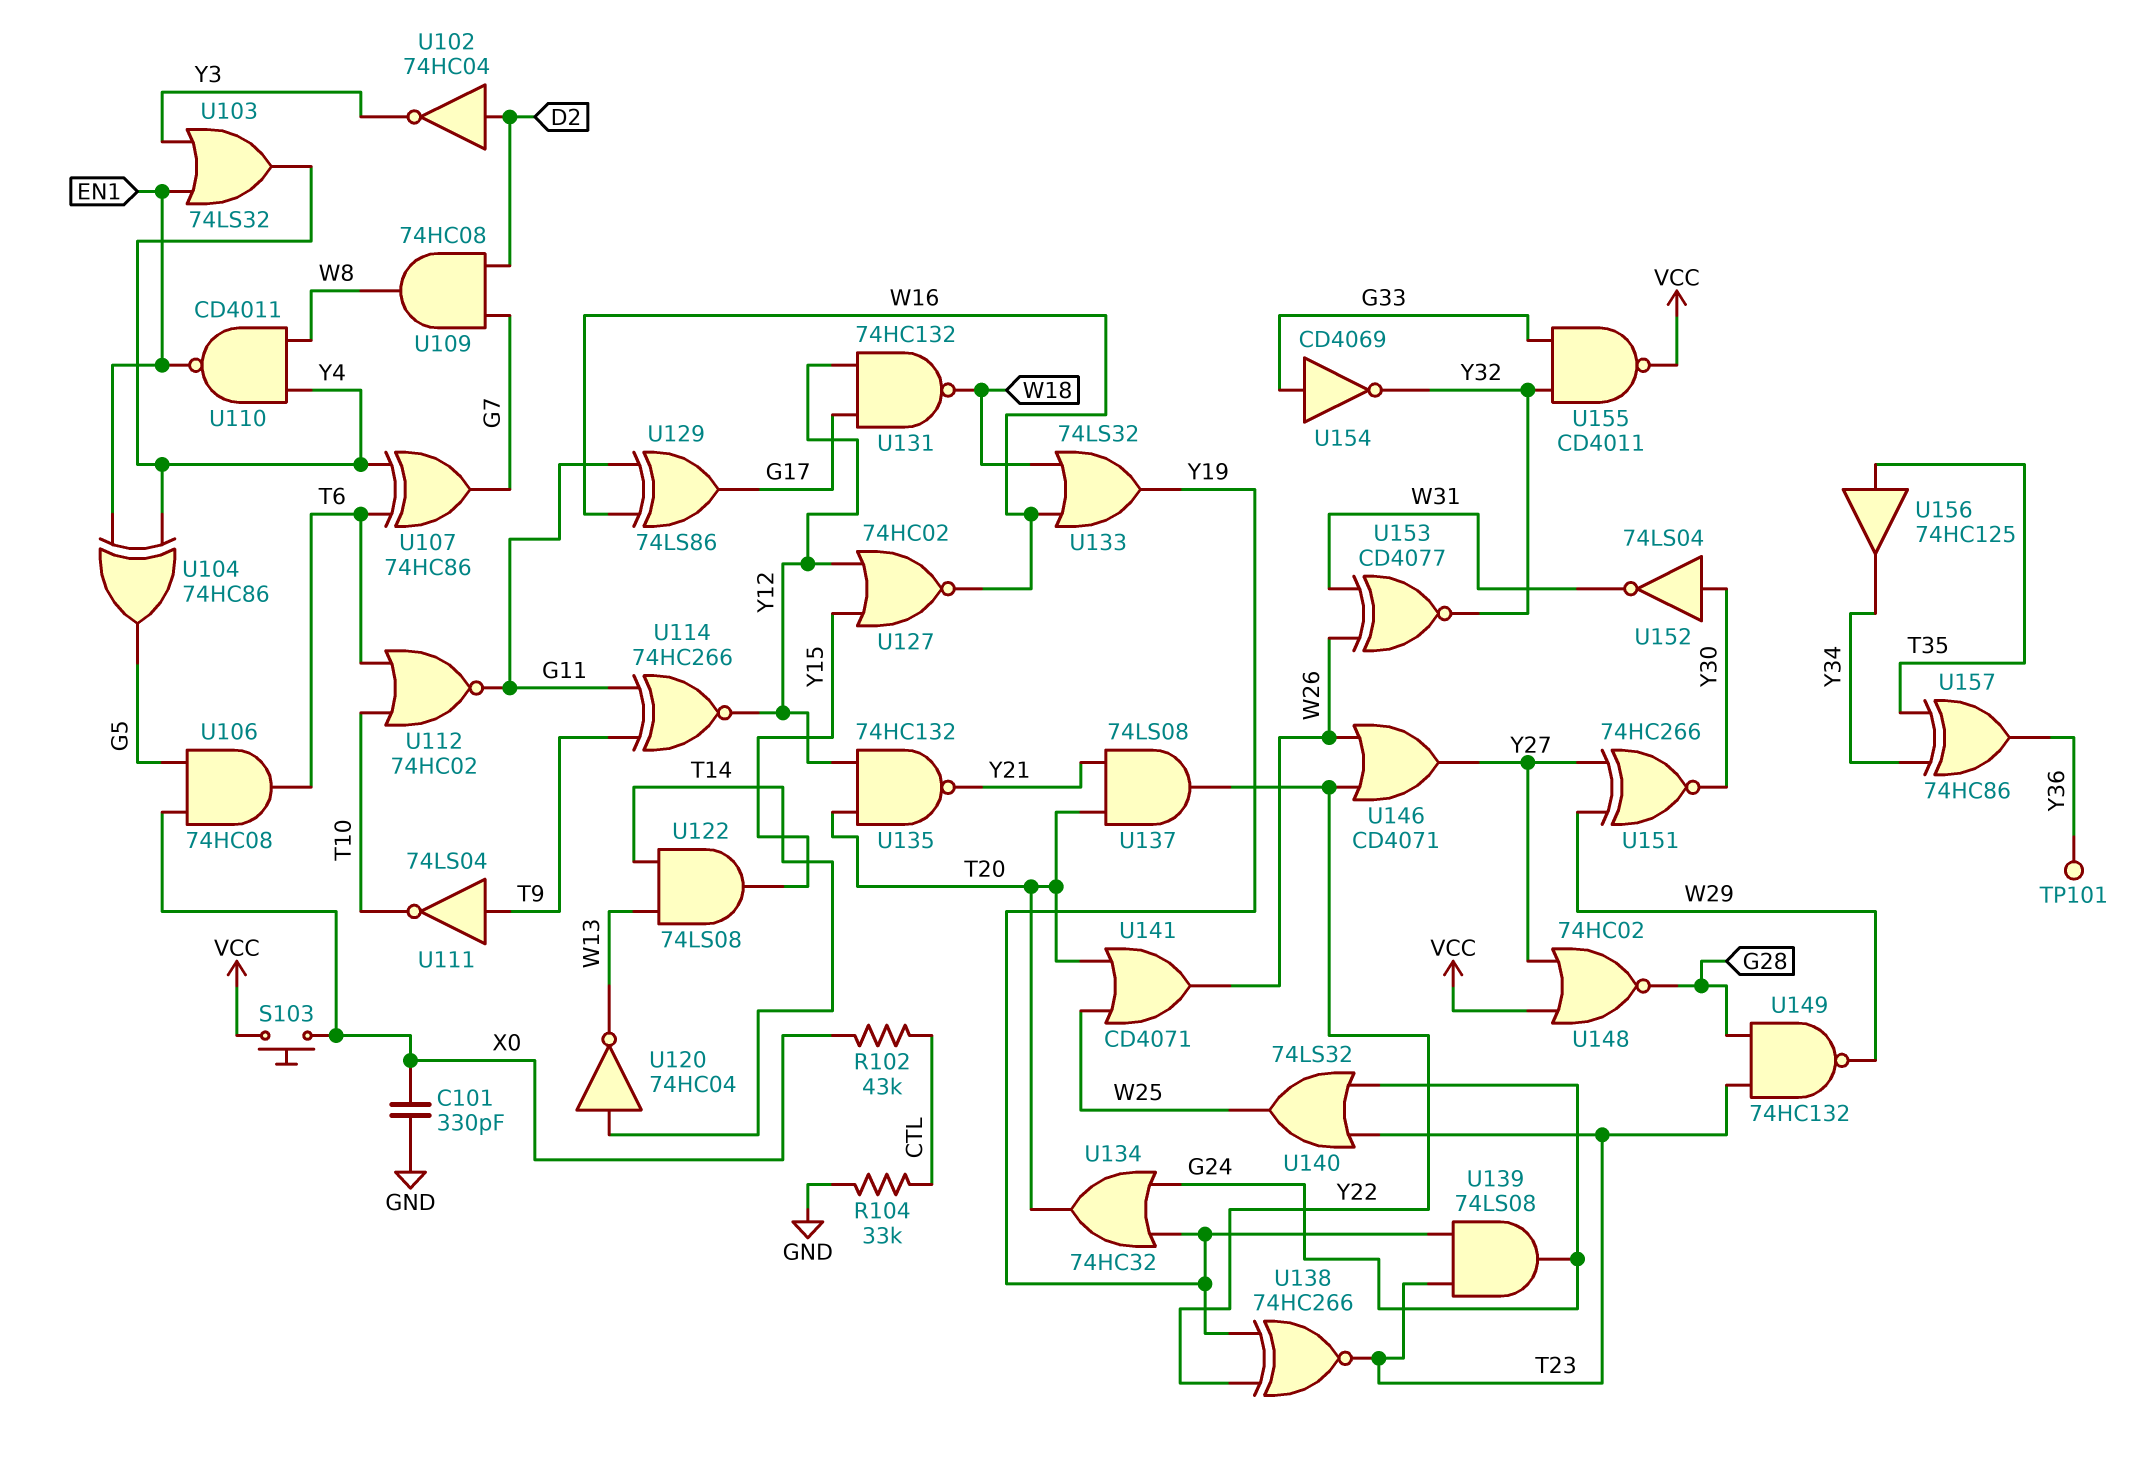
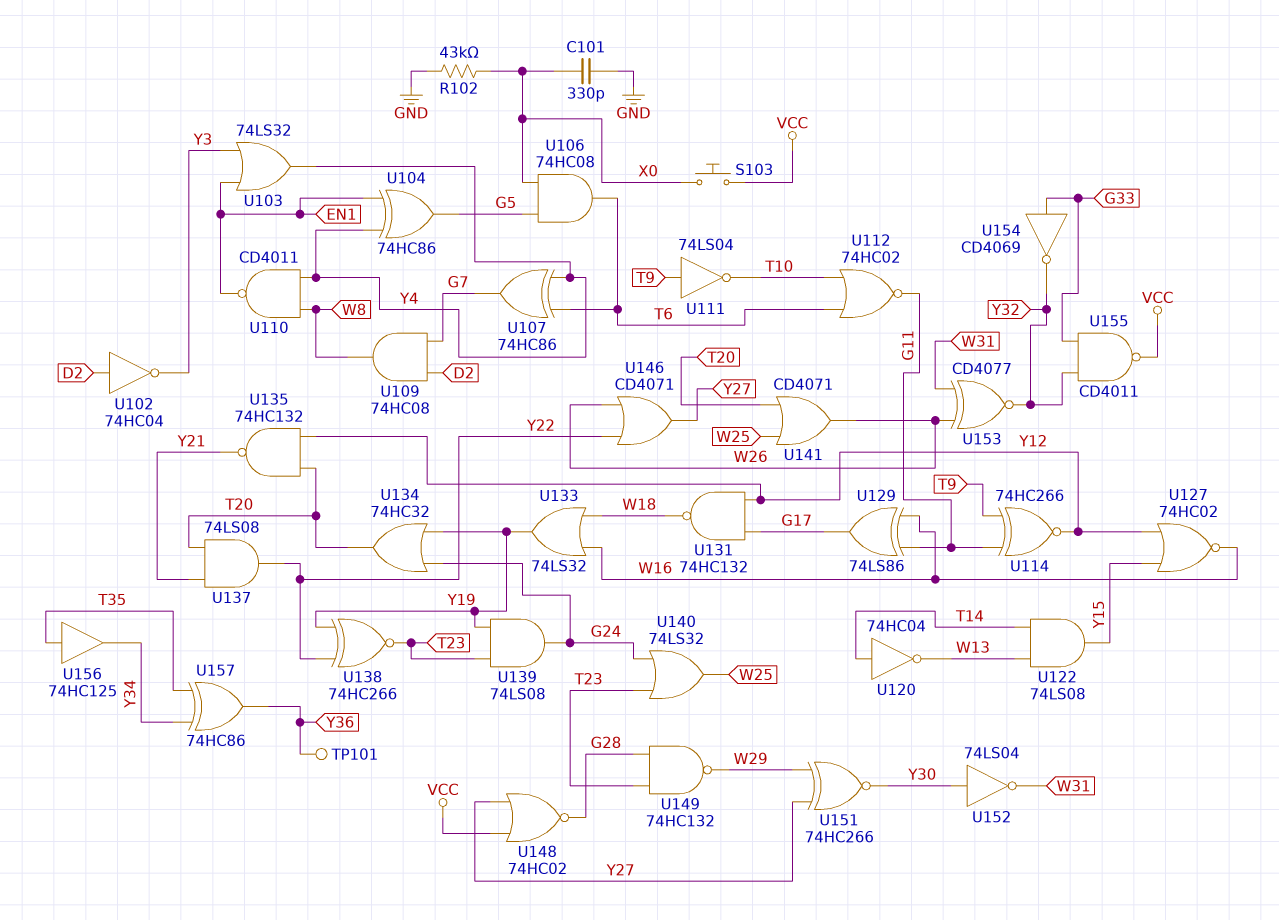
R102: 43k (CTL, X0) -> 43k (GND, X0)
R104: 33k (CTL, GND) -> none

